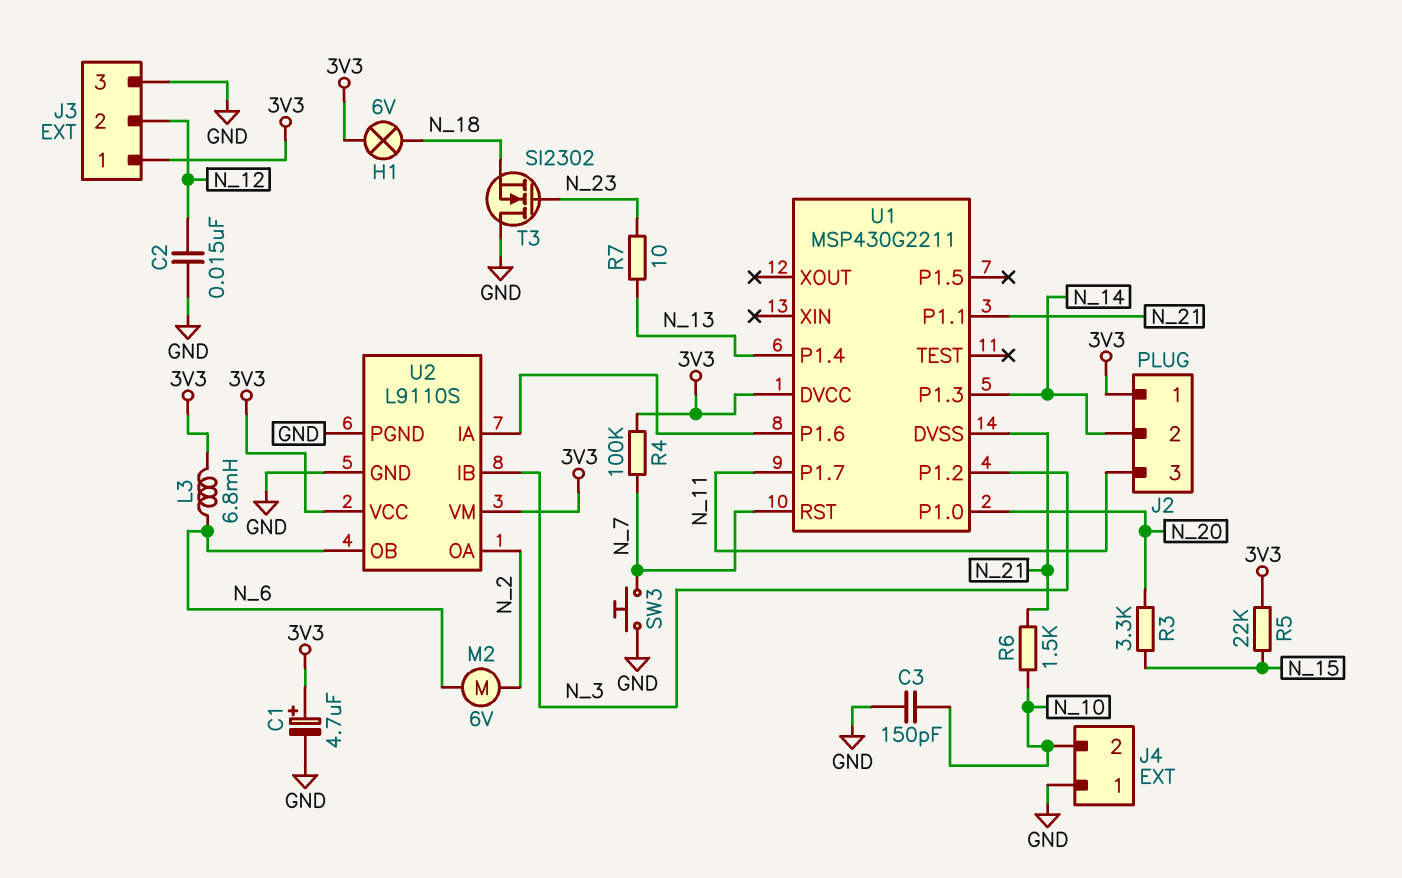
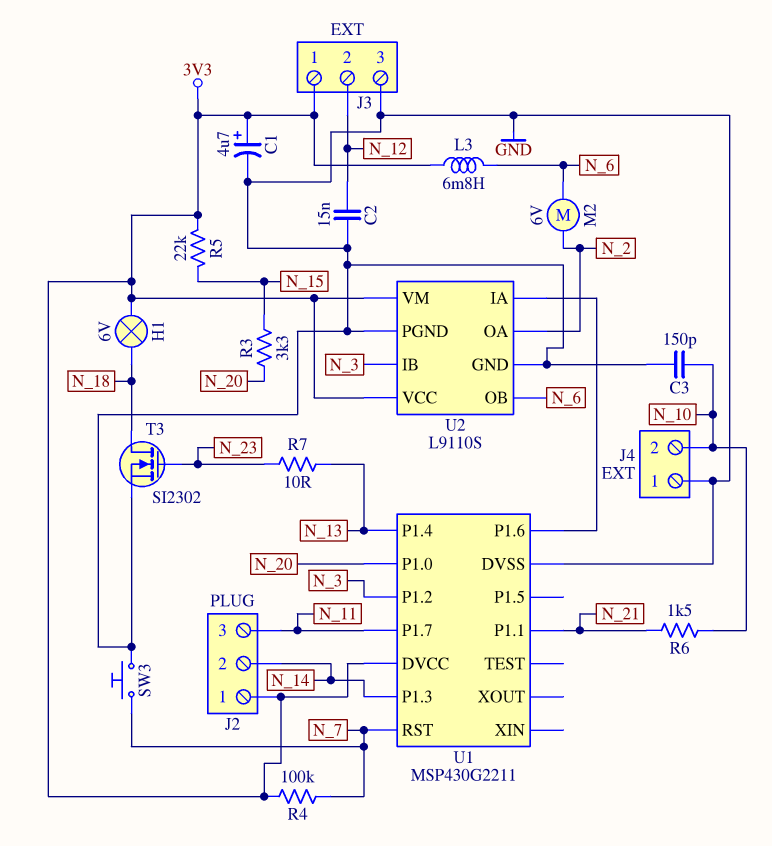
T3: NMOS SI2302 (G N_23, D GND, S N_18) -> NMOS SI2302 (G N_23, D N_18, S GND)
U1 pin DVSS: N_21 -> GND

